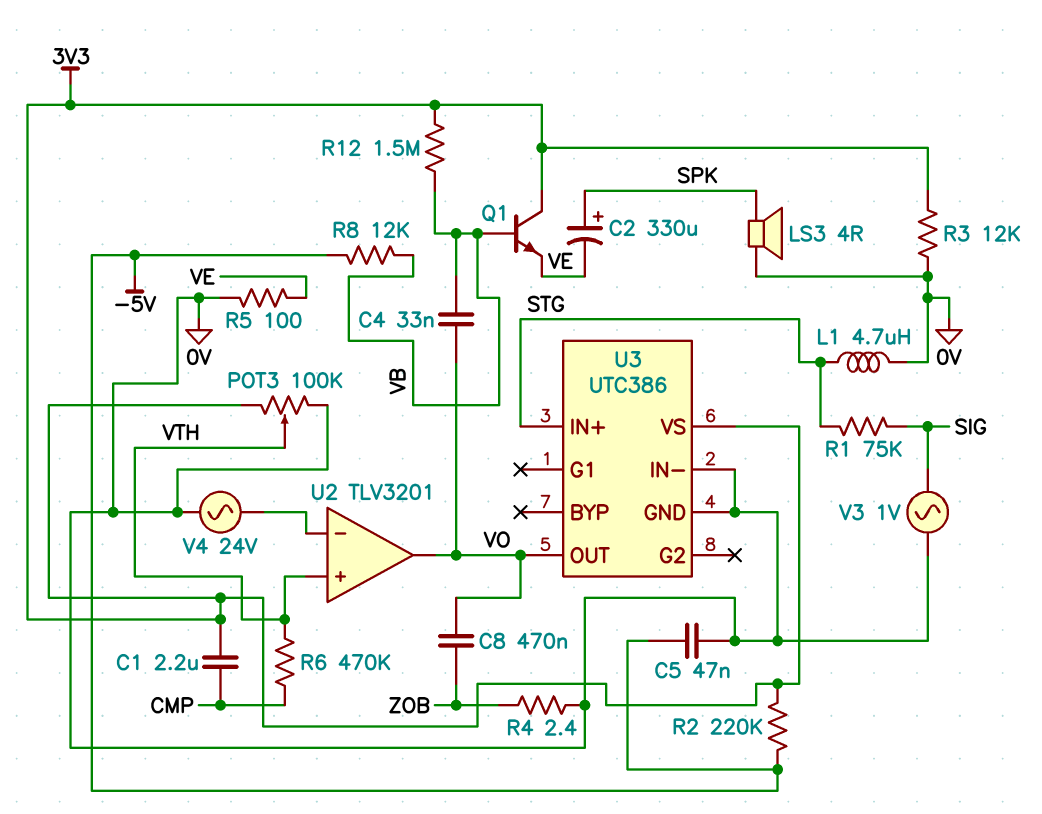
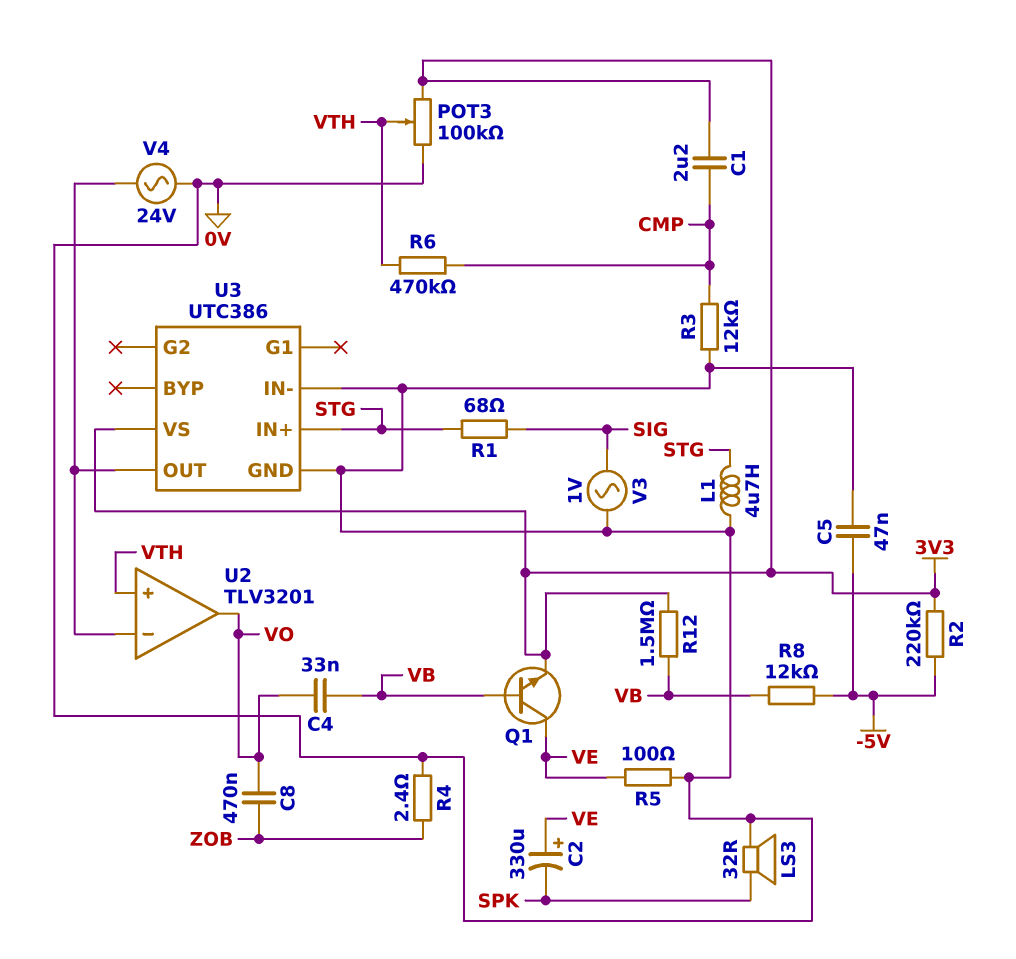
C2: 330uF (plus SPK, minus VE) -> 330uF (plus VE, minus SPK)
LS3: speaker 4R (0V, SPK) -> speaker 32R (0V, SPK)
Q1: NPN (B VB, C 3V3, E VE) -> NPN (B VB, C VE, E 3V3)
R1: 75k (SIG, STG) -> 68 (SIG, STG)
R3: 12k (0V, 3V3) -> 12k (0V, CMP)
U3 pin OUT: VO -> U2/in-

